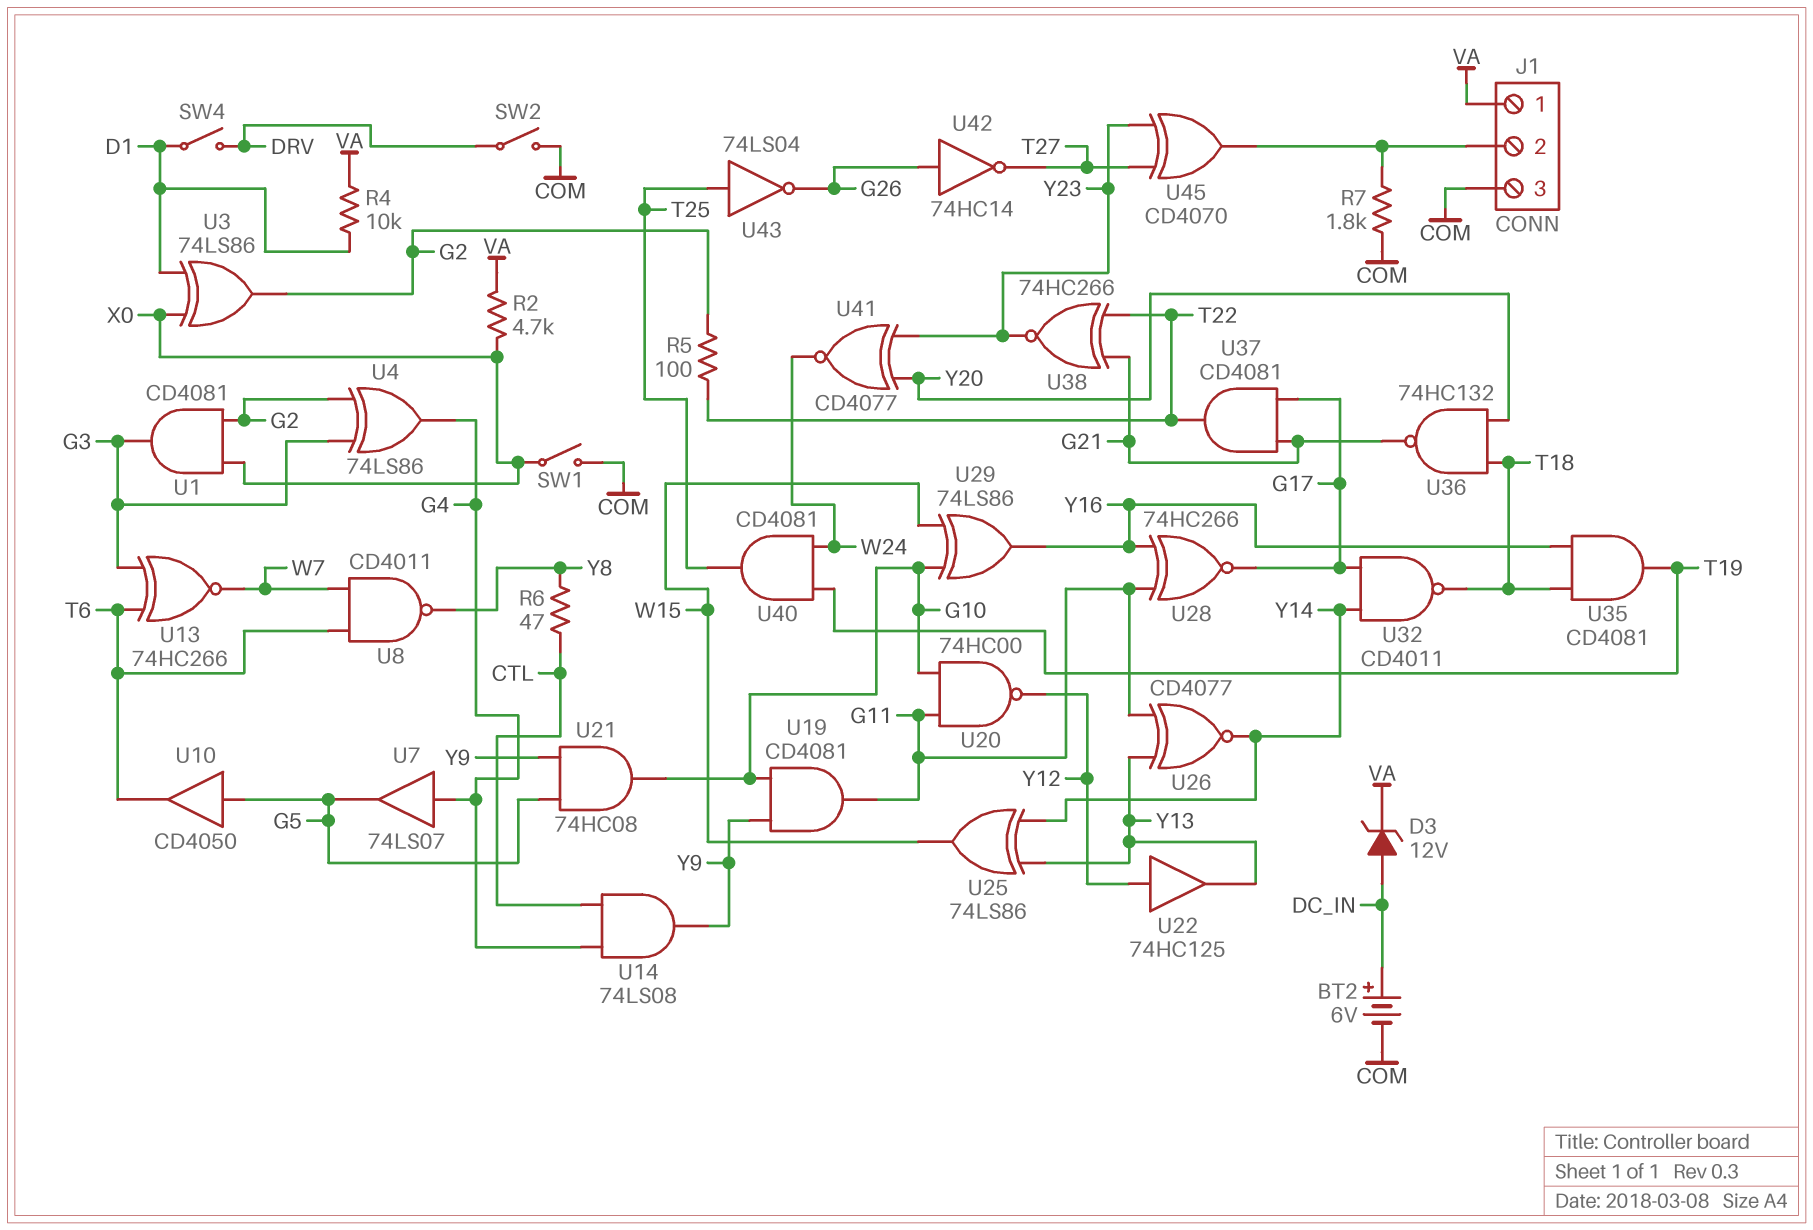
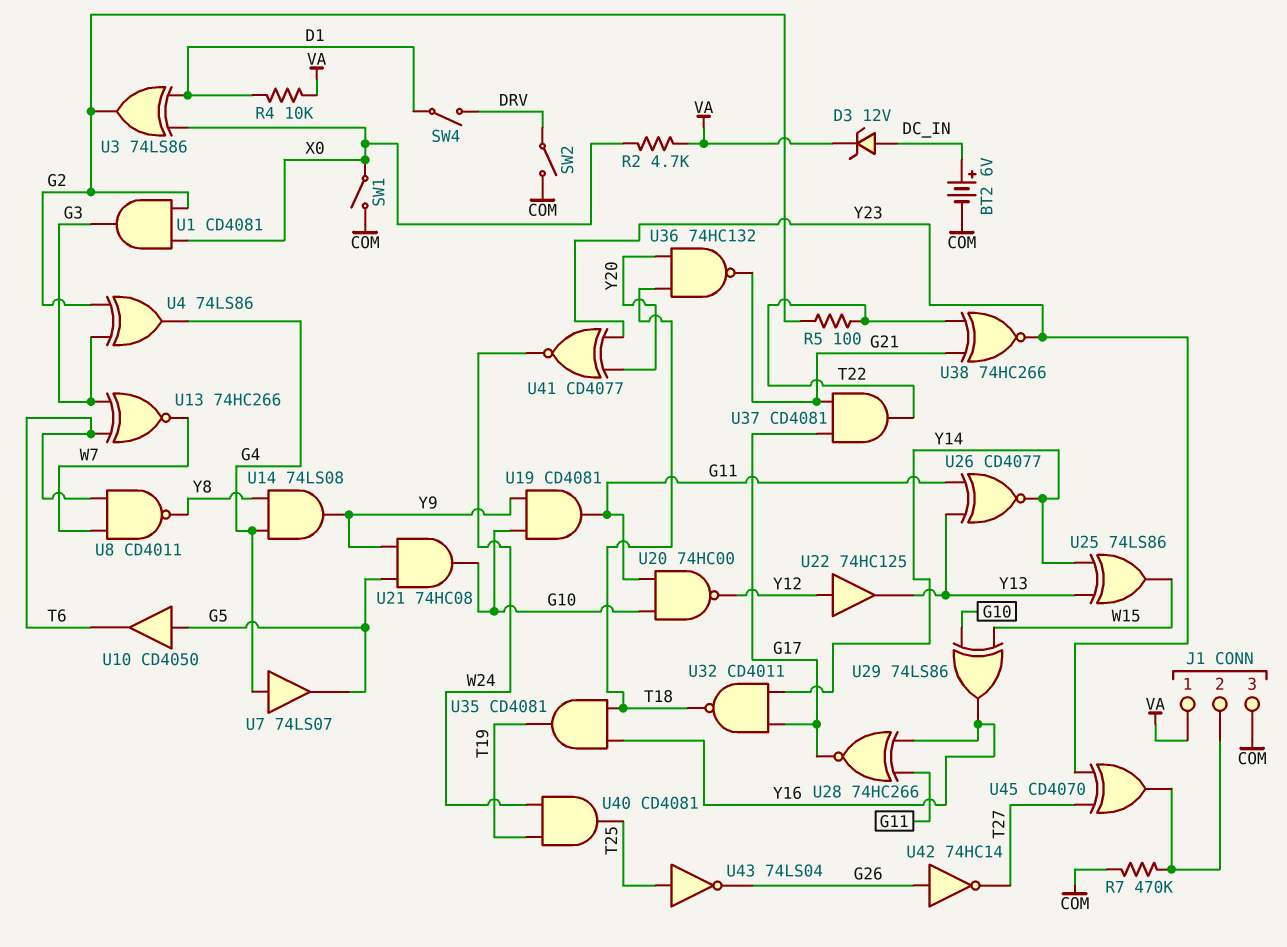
R6: 47 (CTL, Y8) -> none
R7: 1.8k (COM, J1/2) -> 470k (COM, J1/2)
U14: AND 74LS08 (in CTL, in G4, out Y9) -> AND 74LS08 (in G4, in Y8, out Y9)

